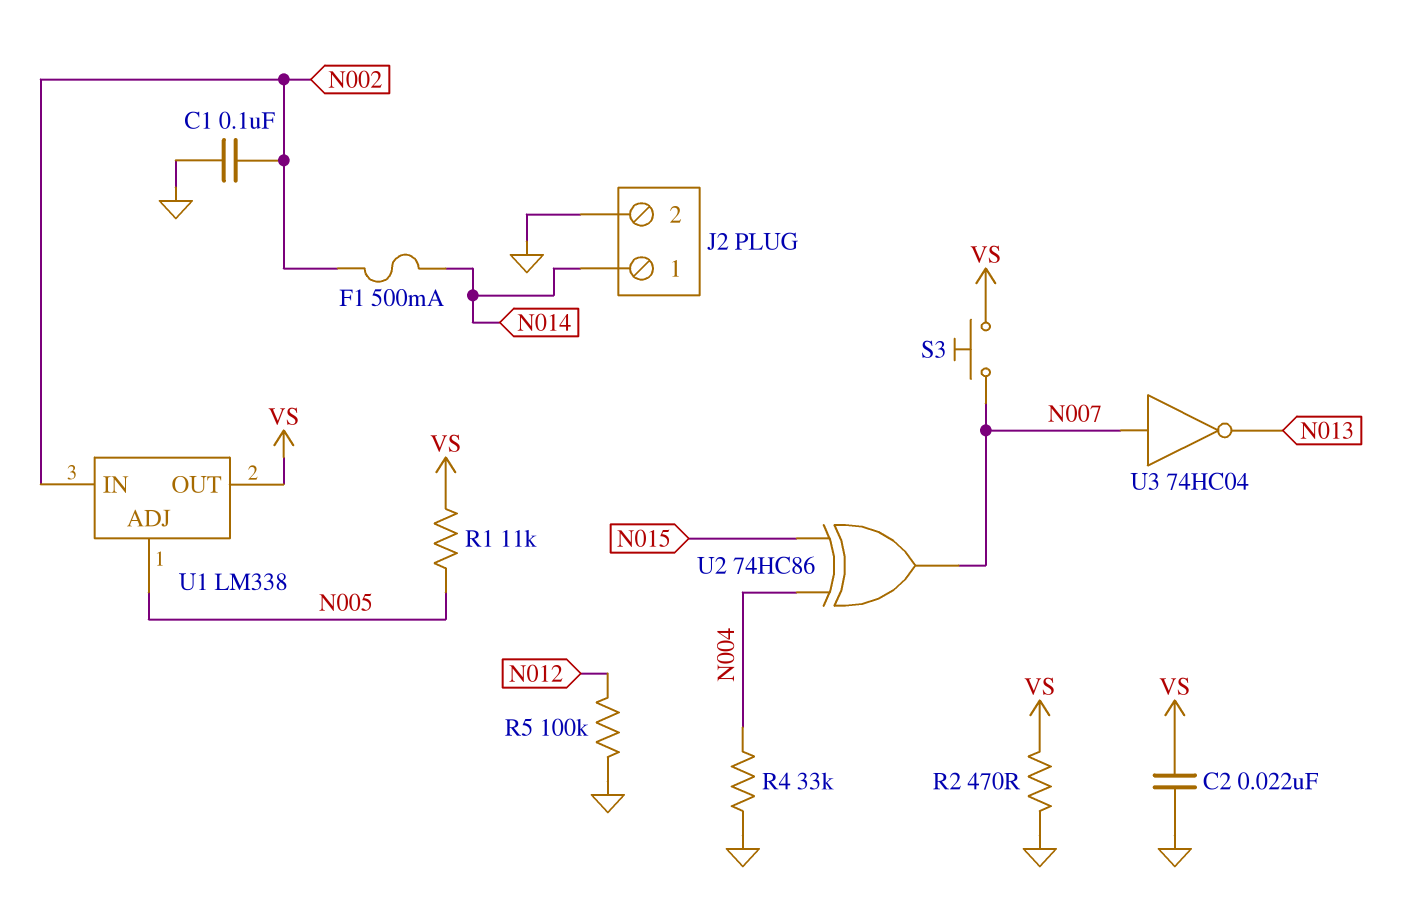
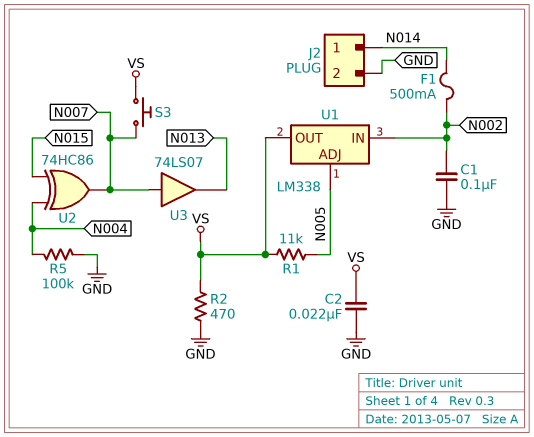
R4: 33k (GND, N004) -> none
R5: 100k (GND, N012) -> 100k (GND, N004)
U3: NOT 74HC04 (in N007, out N013) -> buffer 74LS07 (in N007, out N013)

